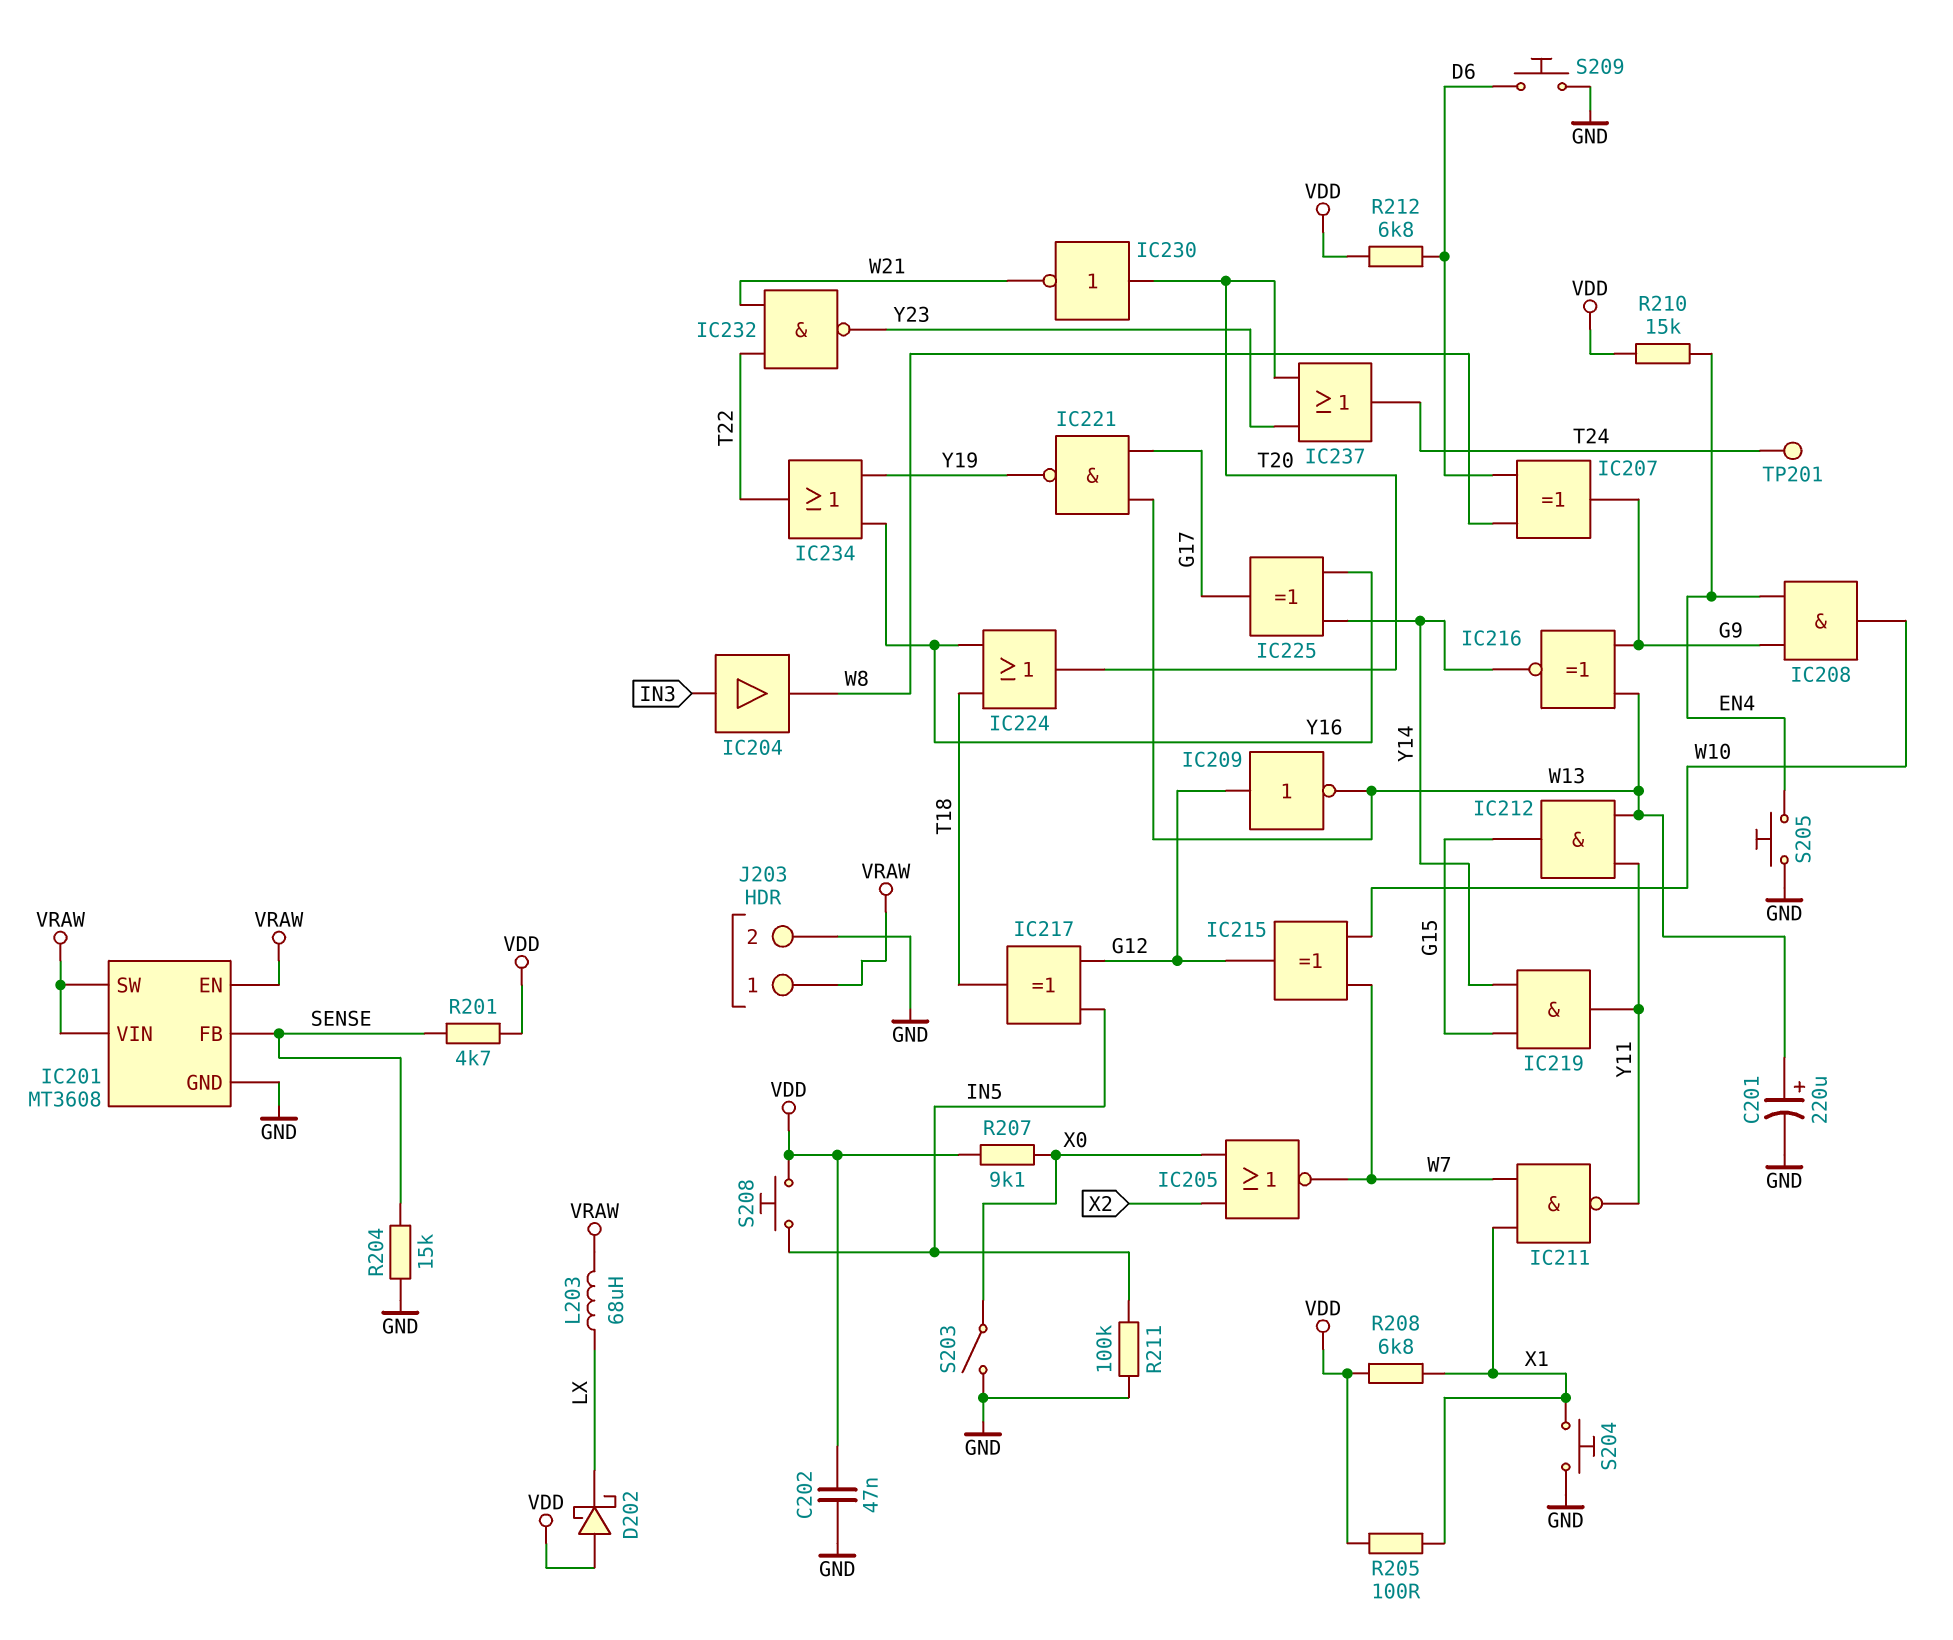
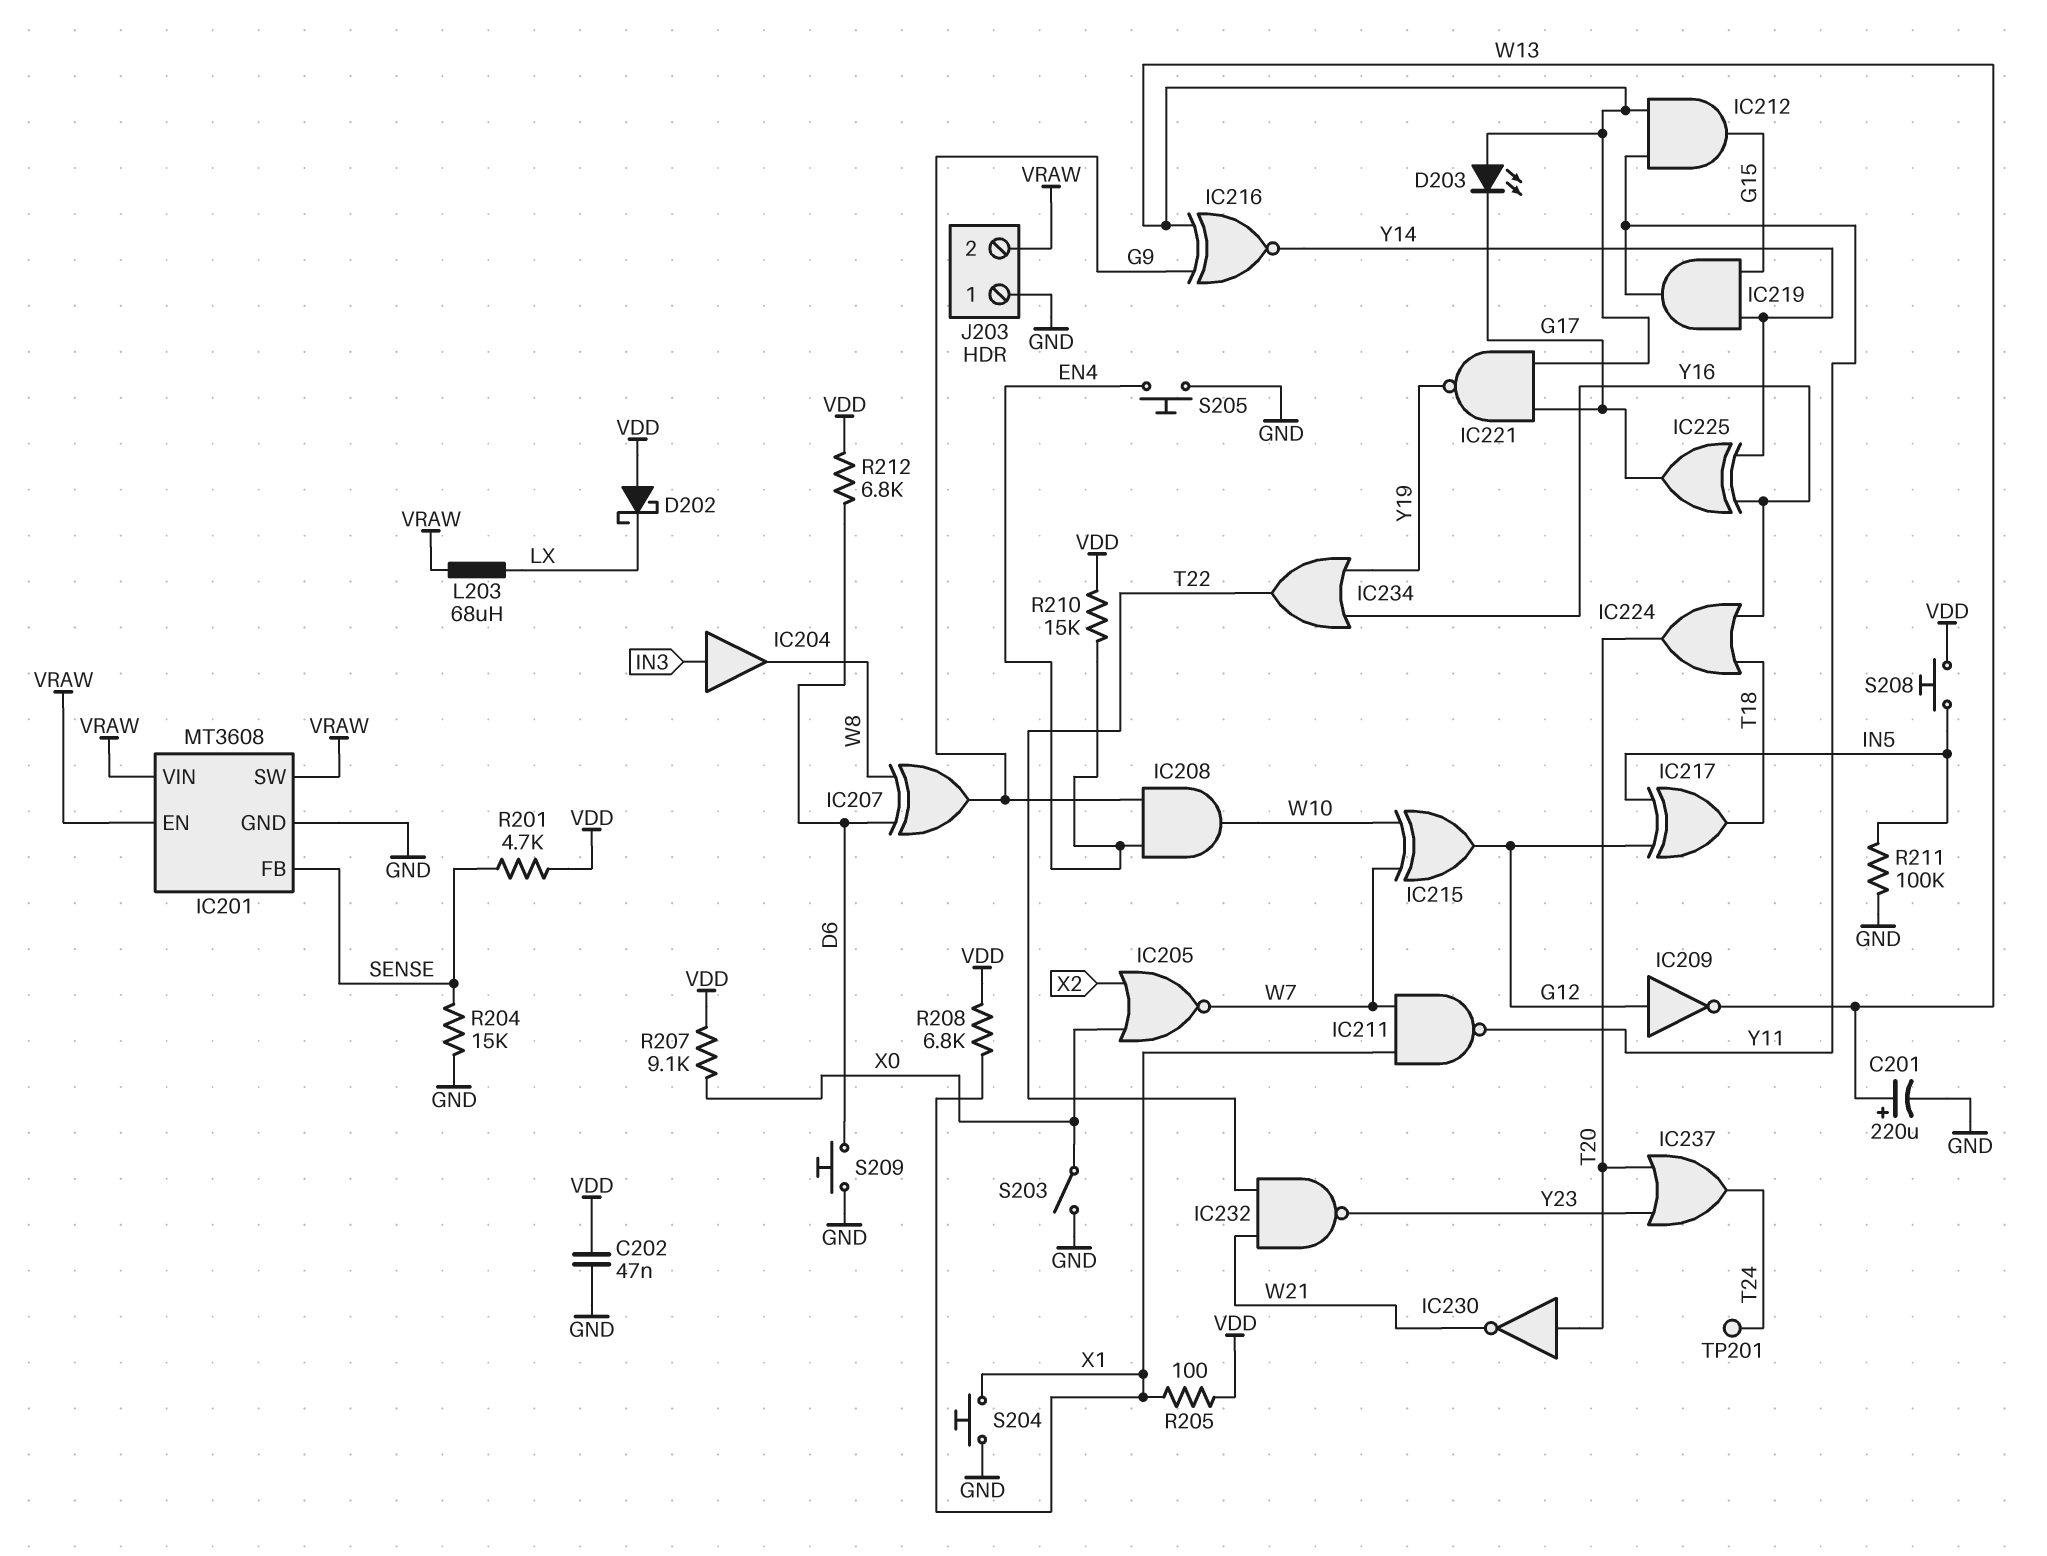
D203: none -> LED (A W13, K G17)
J203 pin 1: VRAW -> GND
J203 pin 2: GND -> VRAW

